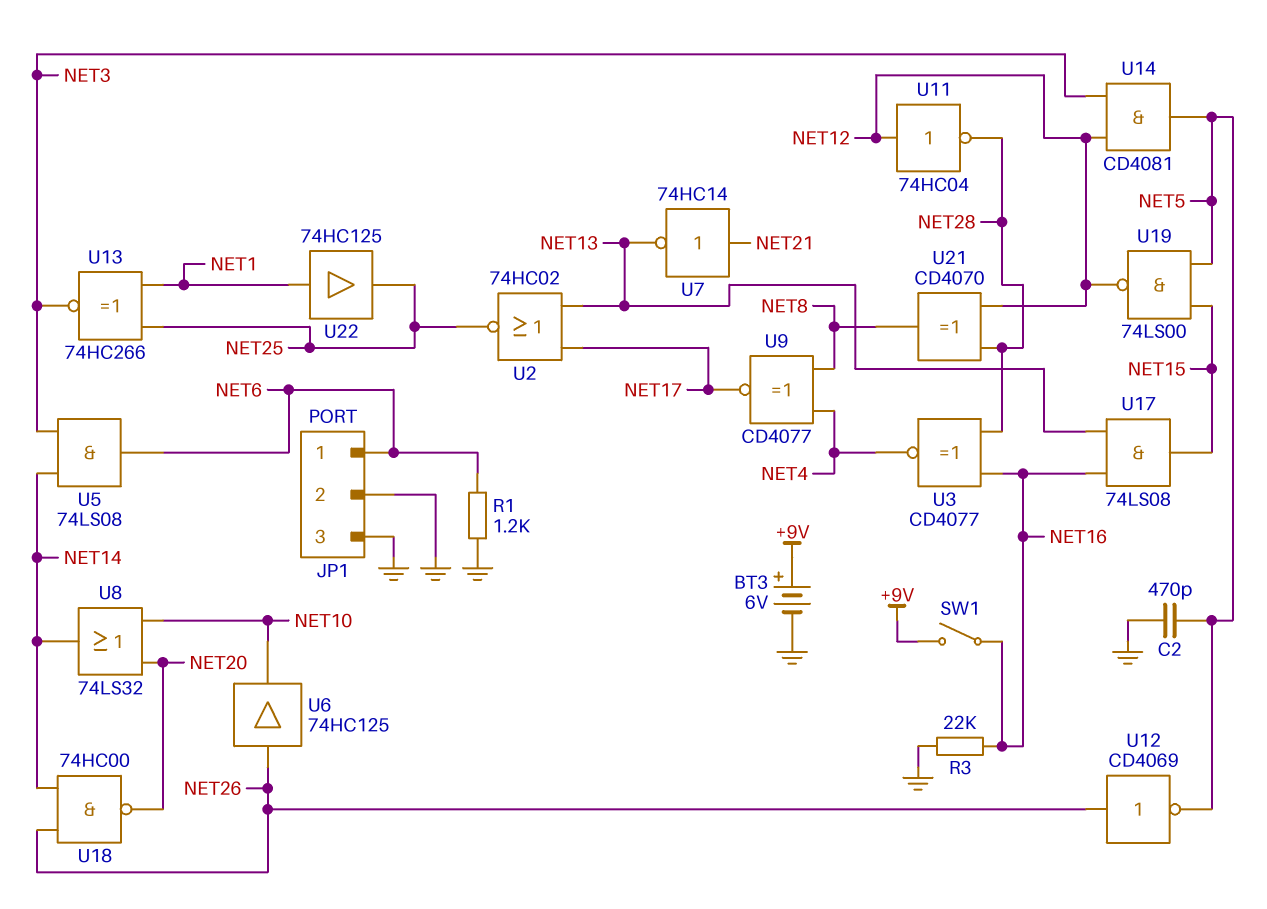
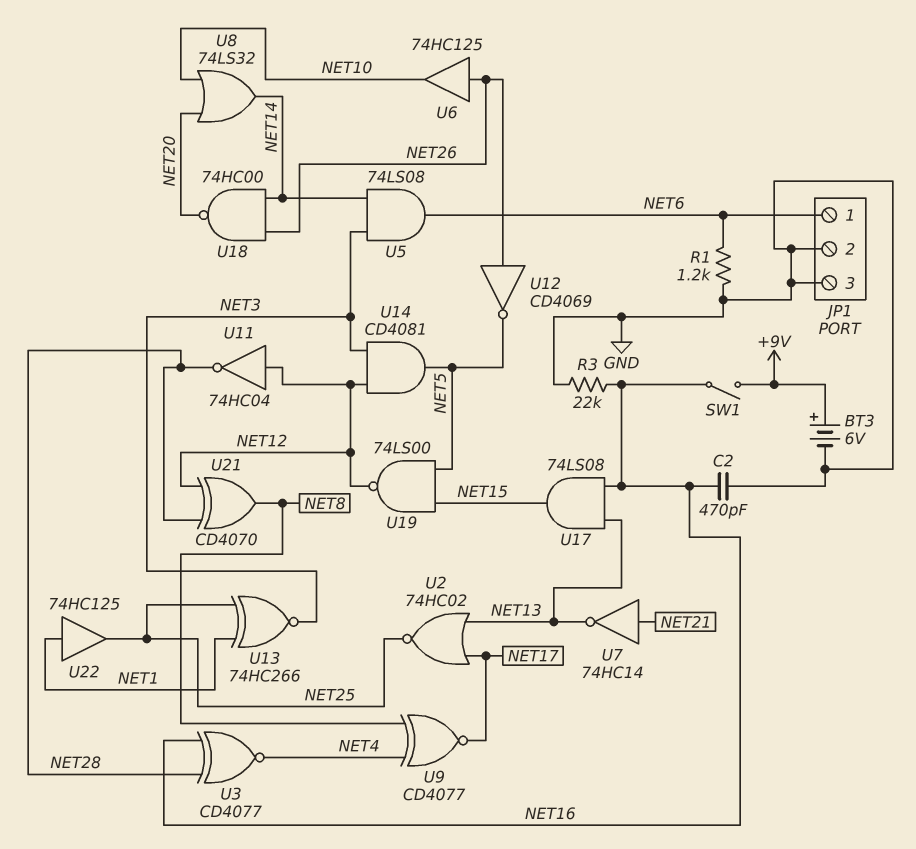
C2: 470pF (GND, NET5) -> 470pF (GND, NET16)

